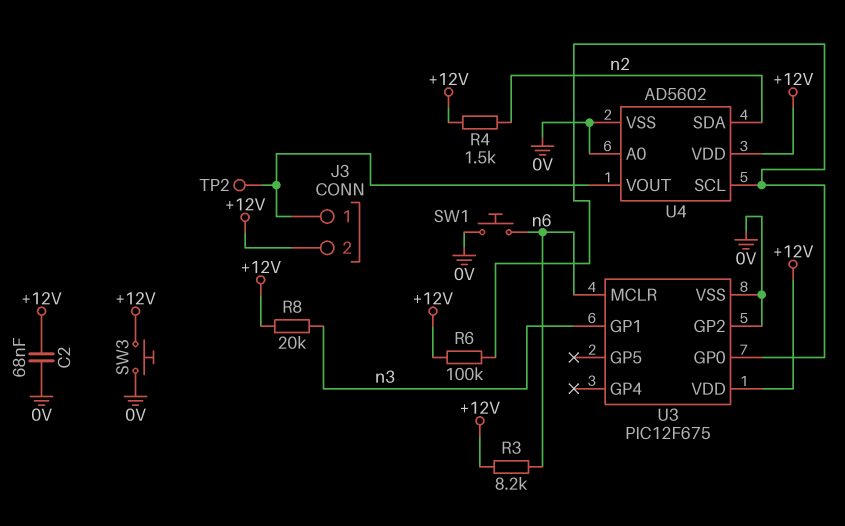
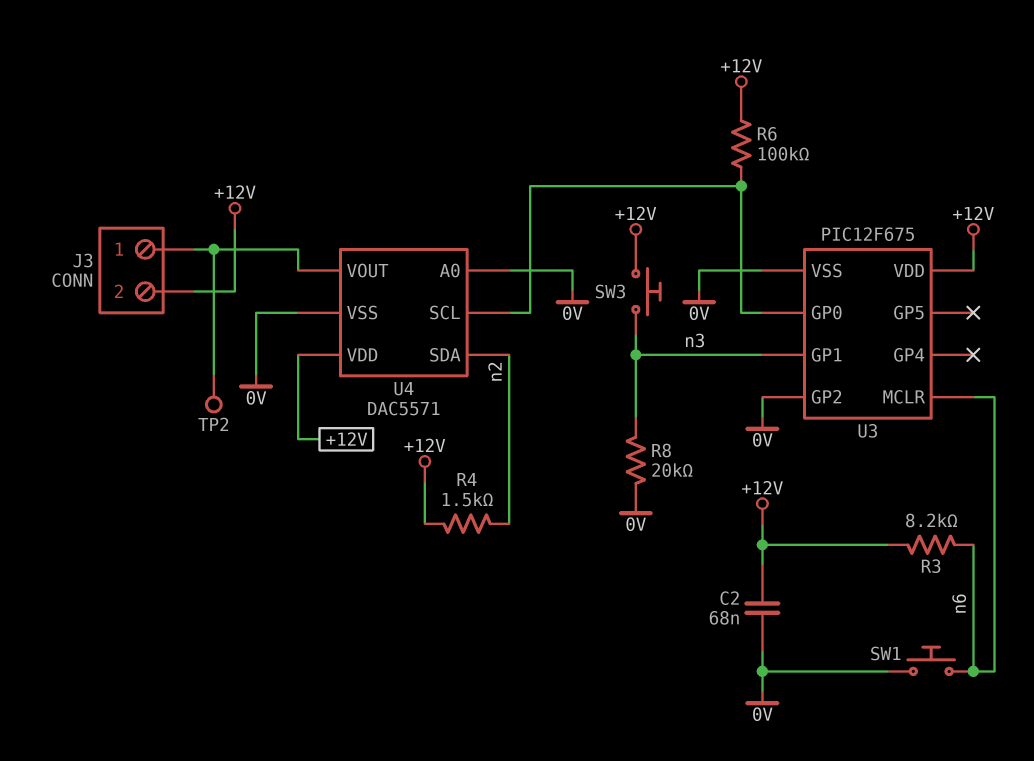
R8: 20k (+12V, n3) -> 20k (0V, n3)
SW3: button (+12V, 0V) -> button (+12V, n3)
U4: AD5602 -> DAC5571

